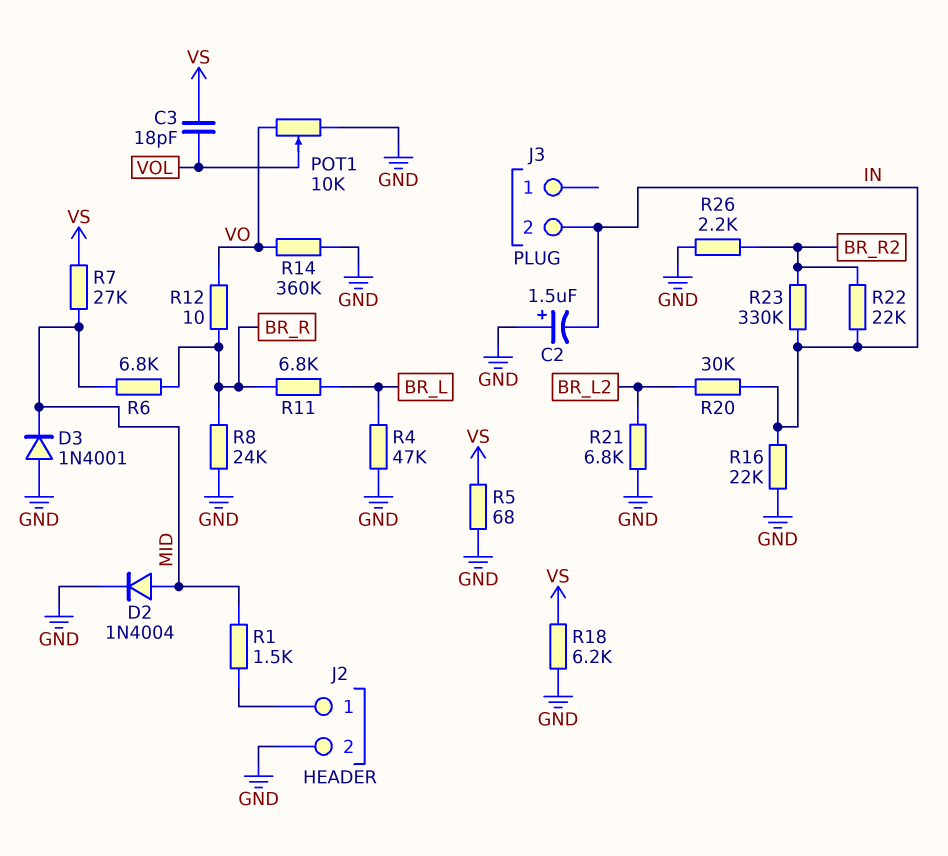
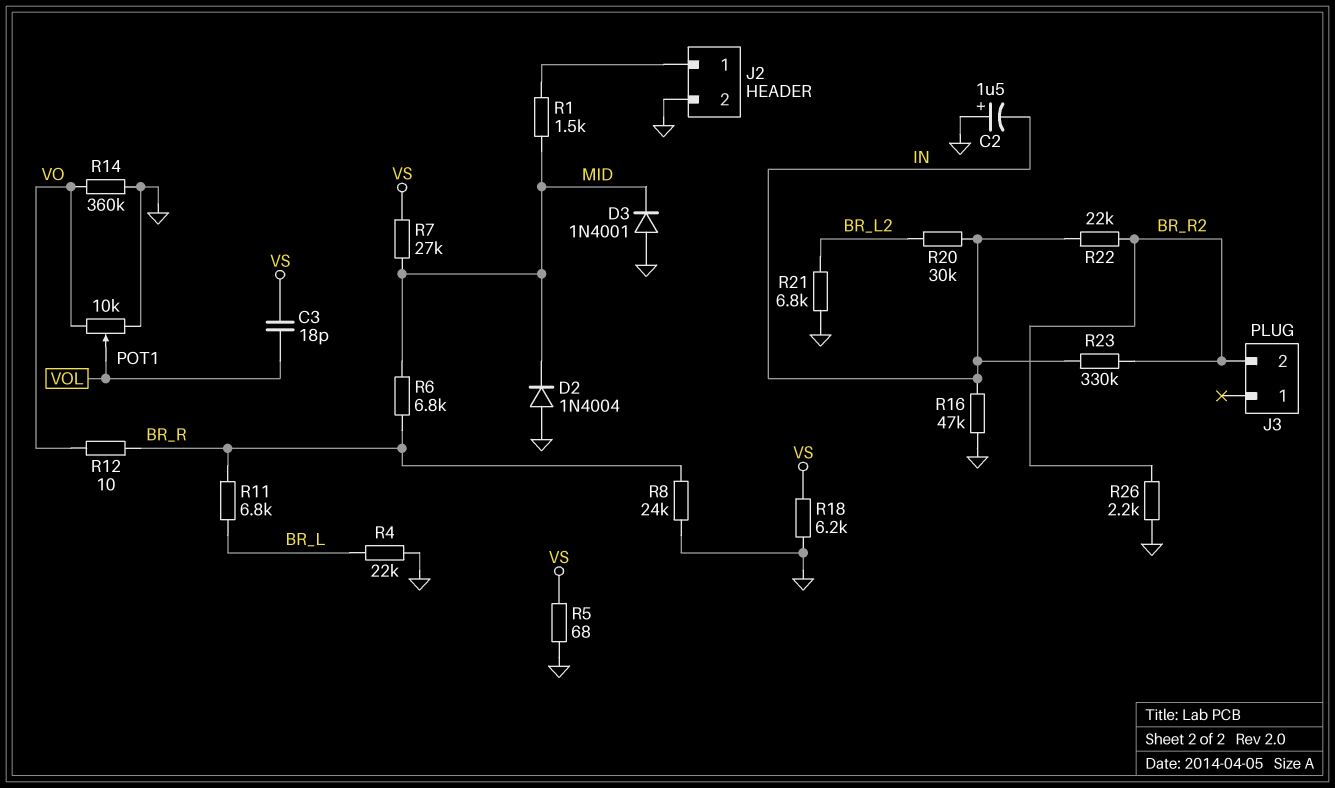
D2: diode 1N4004 (A MID, K GND) -> diode 1N4004 (A GND, K MID)
J3 pin 2: IN -> BR_R2
R4: 47k (BR_L, GND) -> 22k (BR_L, GND)
R16: 22k (GND, IN) -> 47k (GND, IN)

